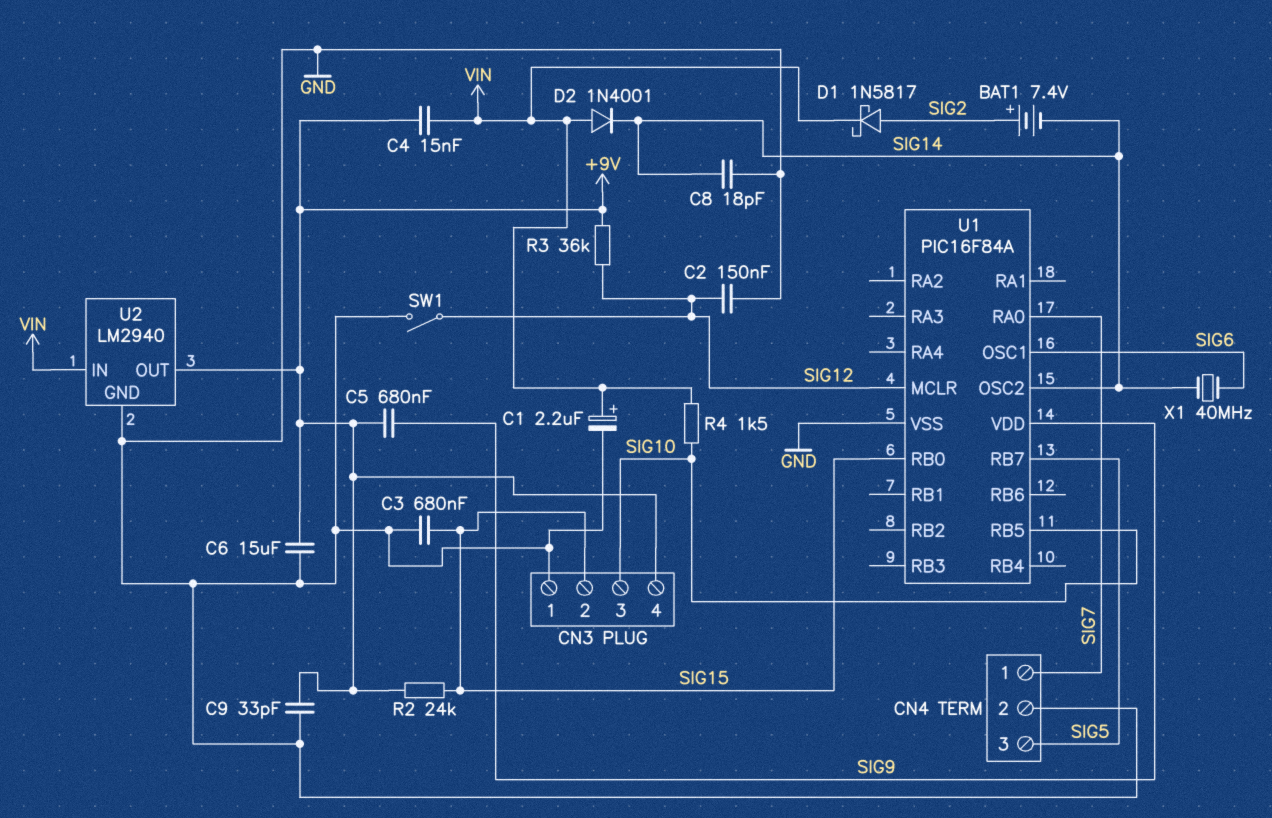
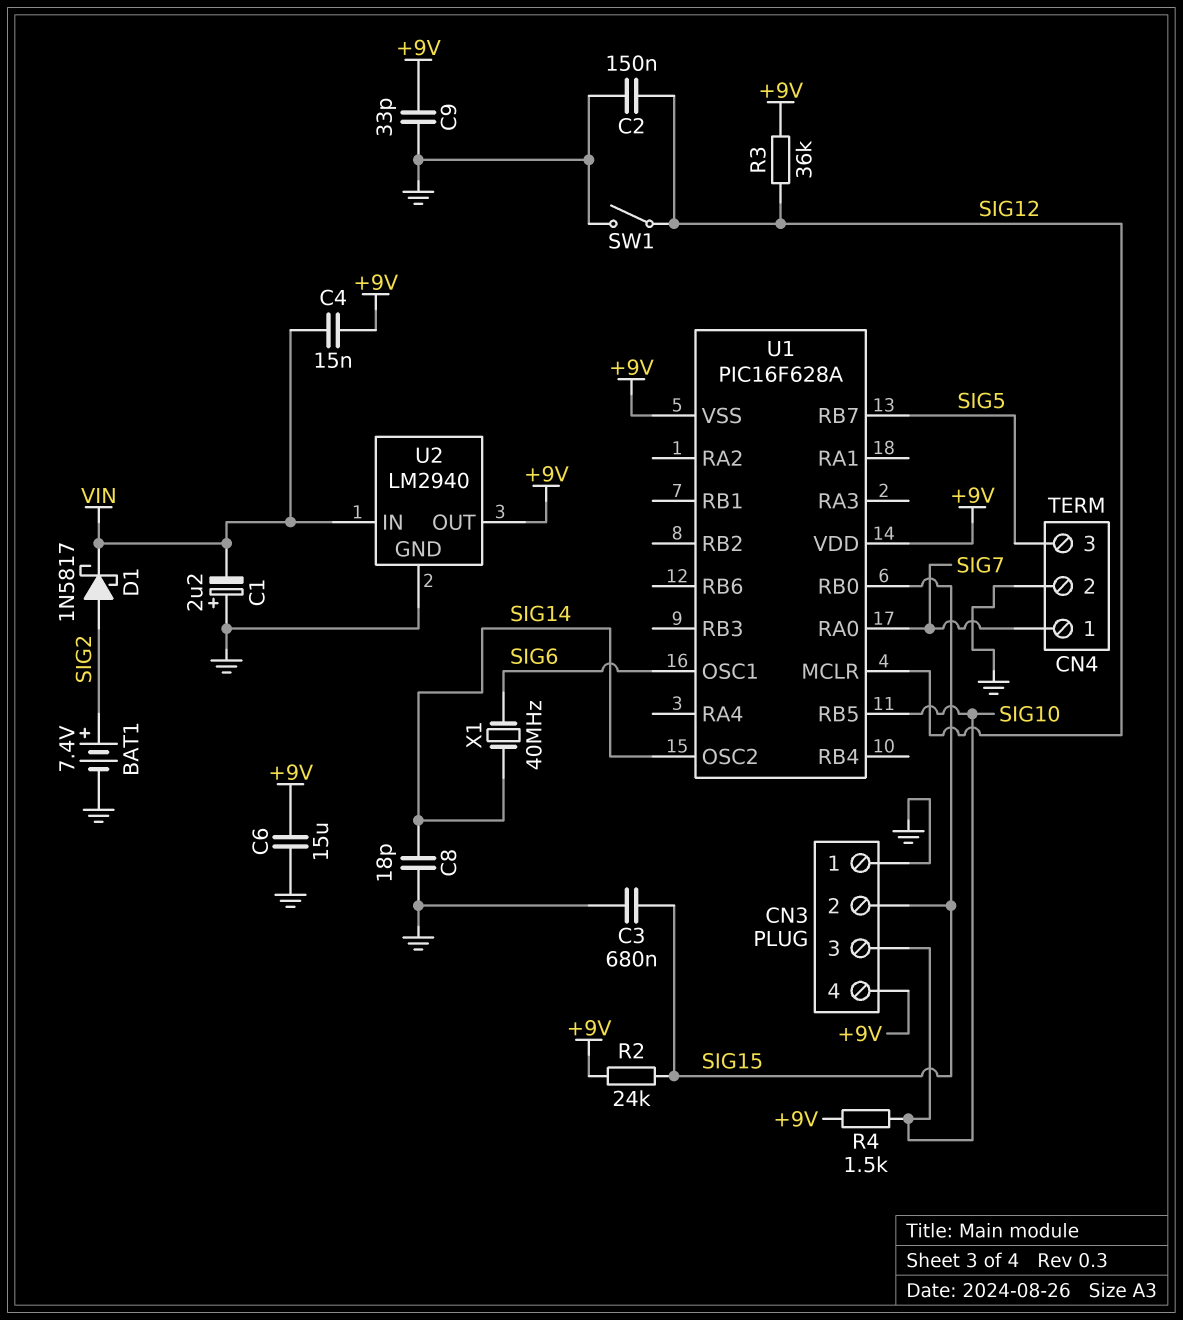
BAT1: 7.4V (plus SIG2, minus SIG14) -> 7.4V (plus SIG2, minus GND)
C1: 2.2uF (plus VIN, minus GND) -> 2.2uF (plus GND, minus VIN)
C5: 680nF (+9V, SIG9) -> none
D2: diode 1N4001 (A VIN, K SIG14) -> none
R4: 1.5k (SIG10, VIN) -> 1.5k (+9V, SIG10)
U1: PIC16F84A -> PIC16F628A
U1 pin VDD: SIG9 -> +9V
U1 pin VSS: GND -> +9V

